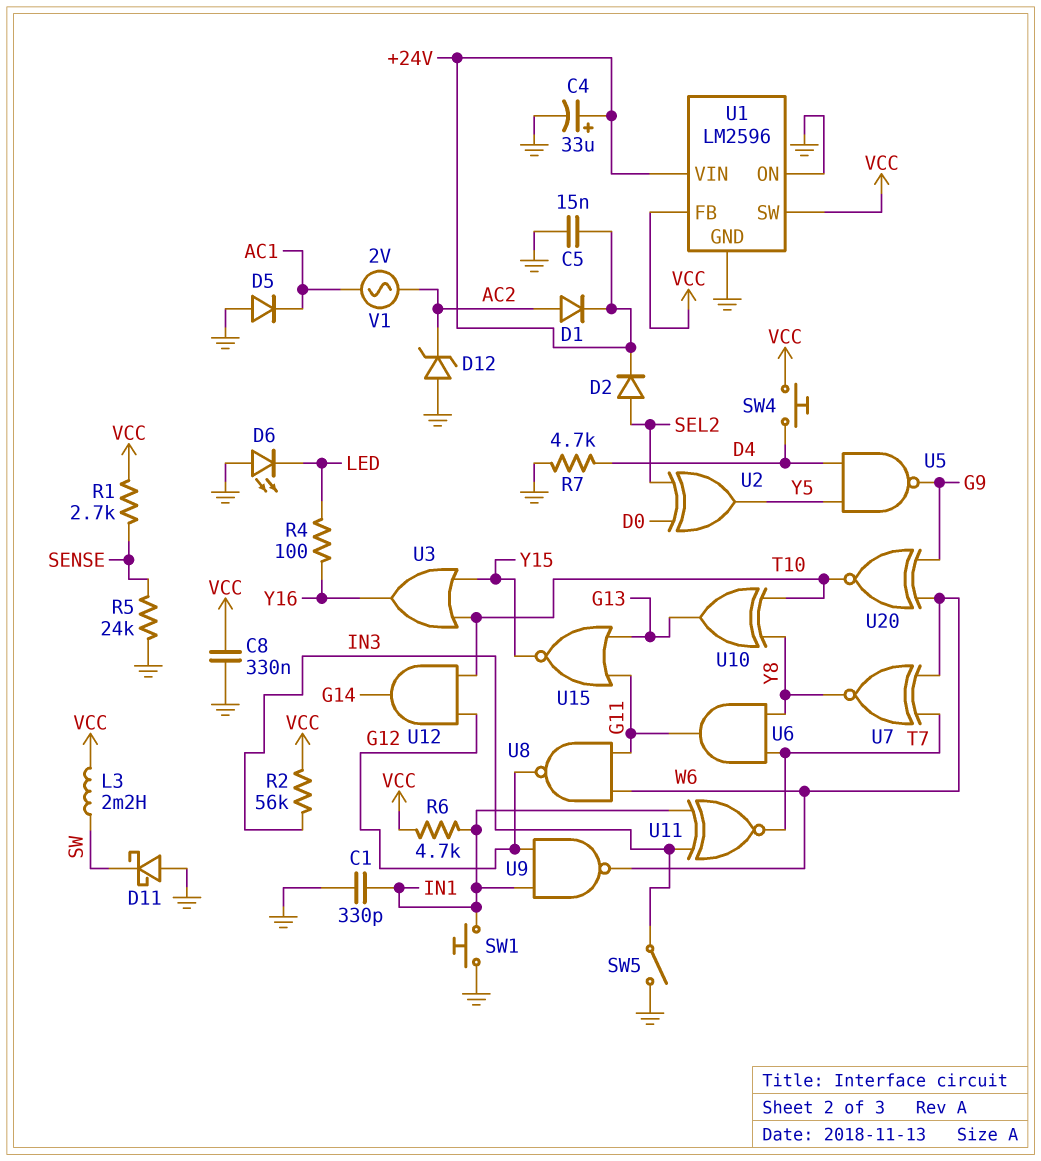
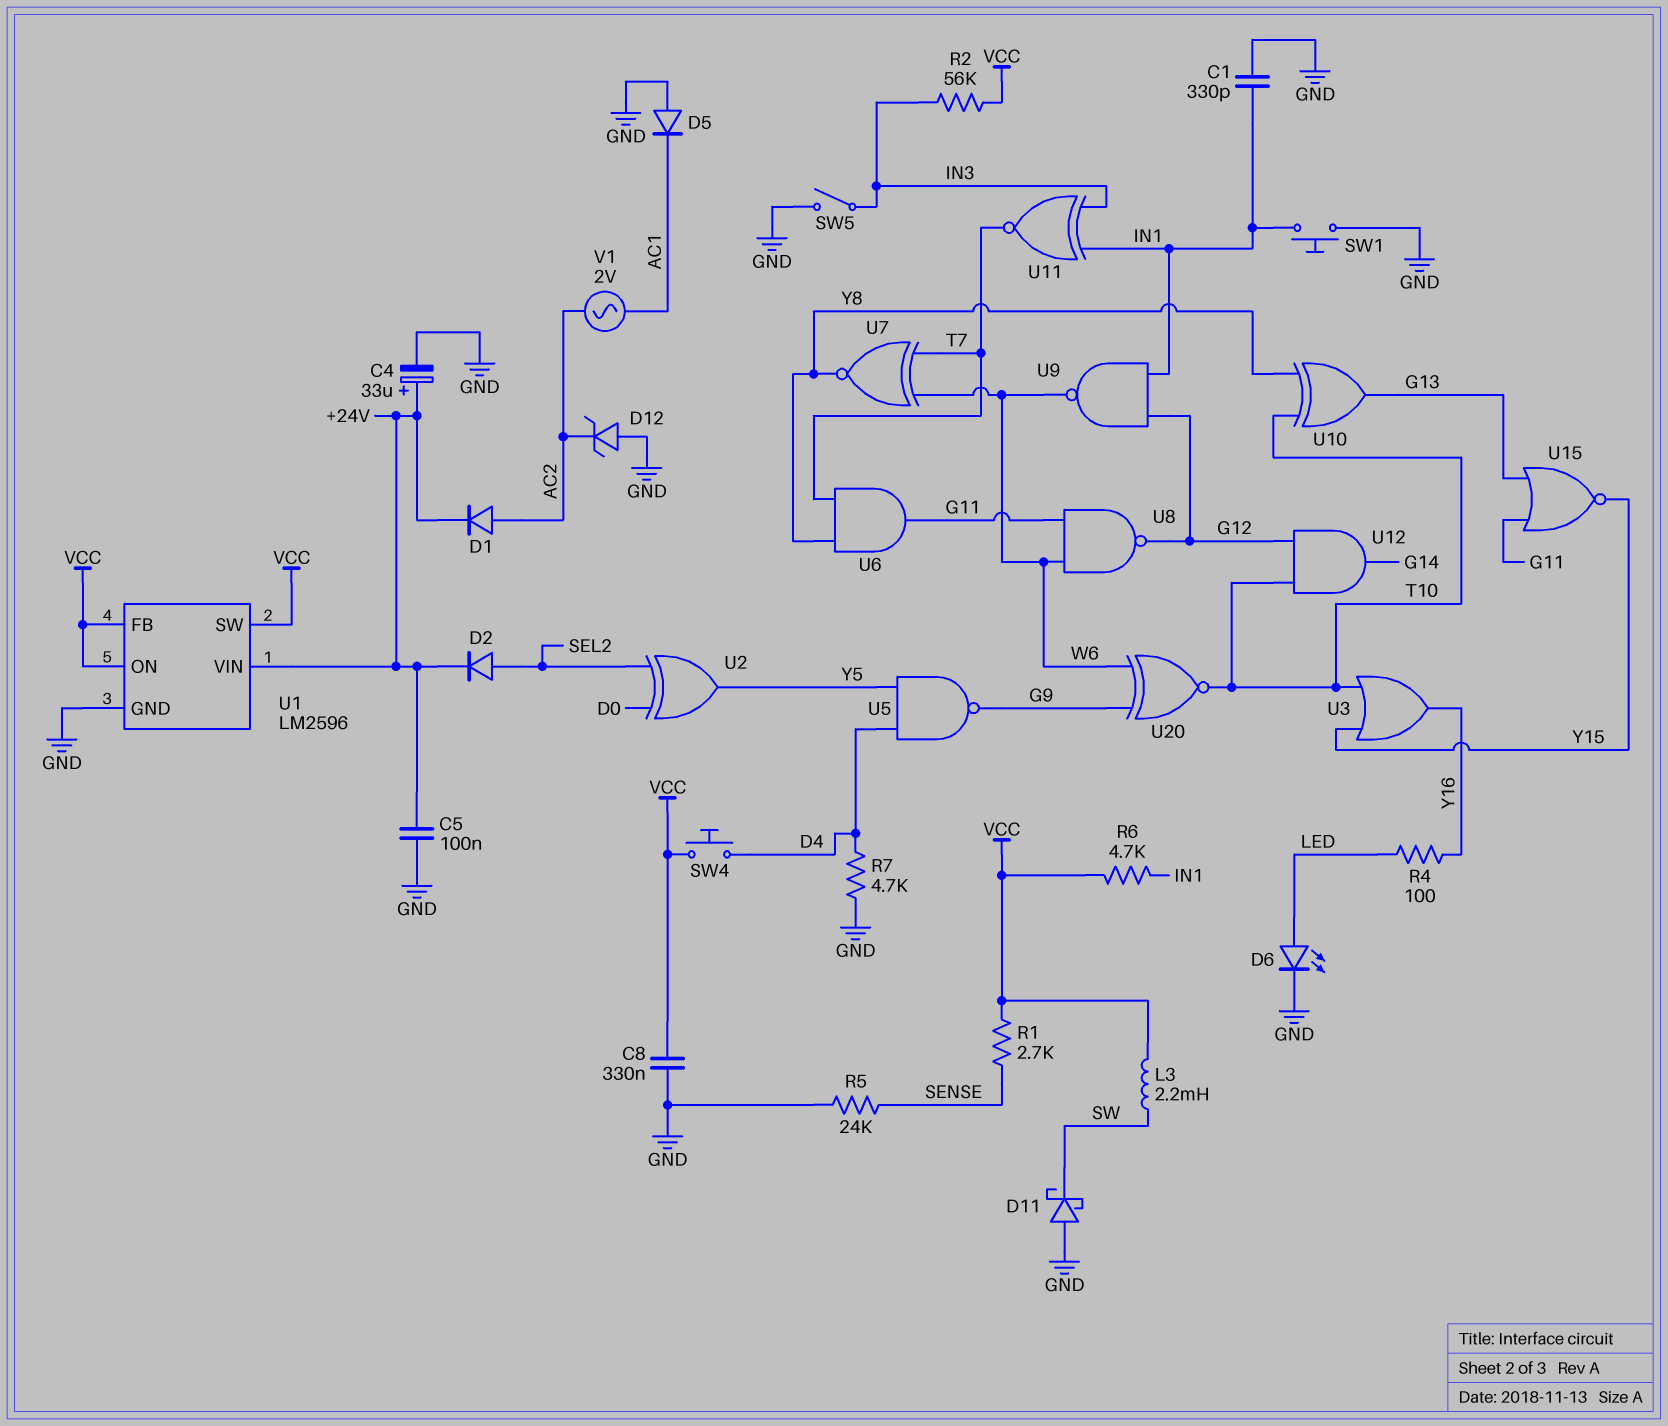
C5: 15nF (+24V, GND) -> 100nF (+24V, GND)
D6: LED (A GND, K LED) -> LED (A LED, K GND)
U1 pin ON: GND -> VCC

